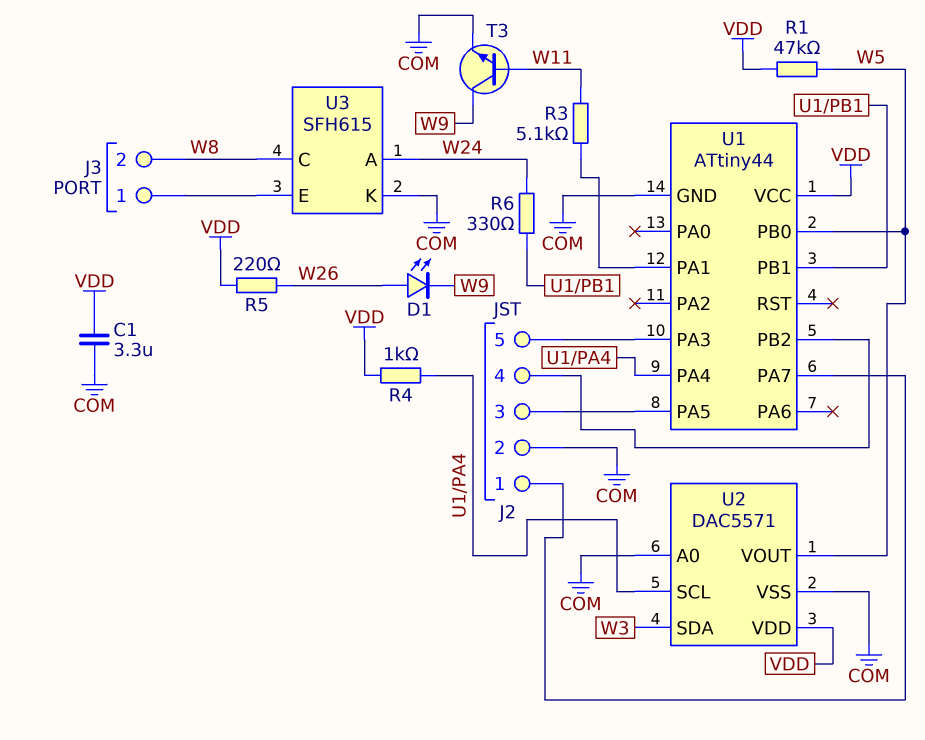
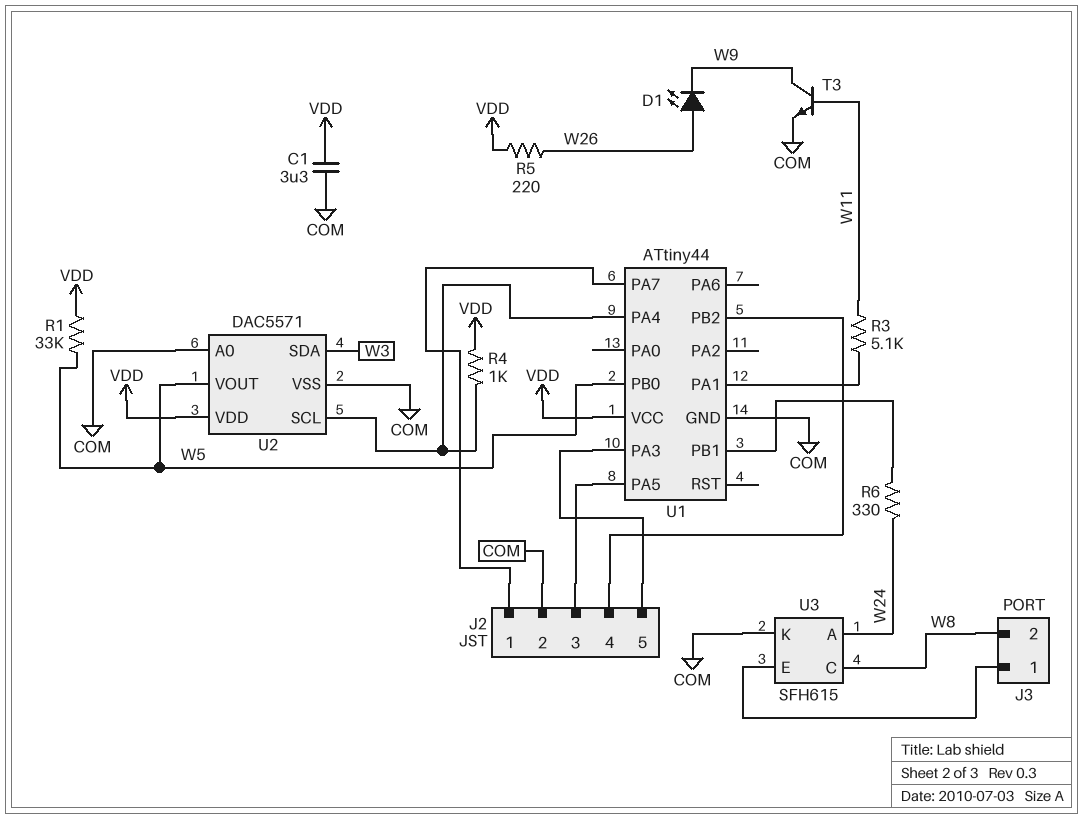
R1: 47k (VDD, W5) -> 33k (VDD, W5)

